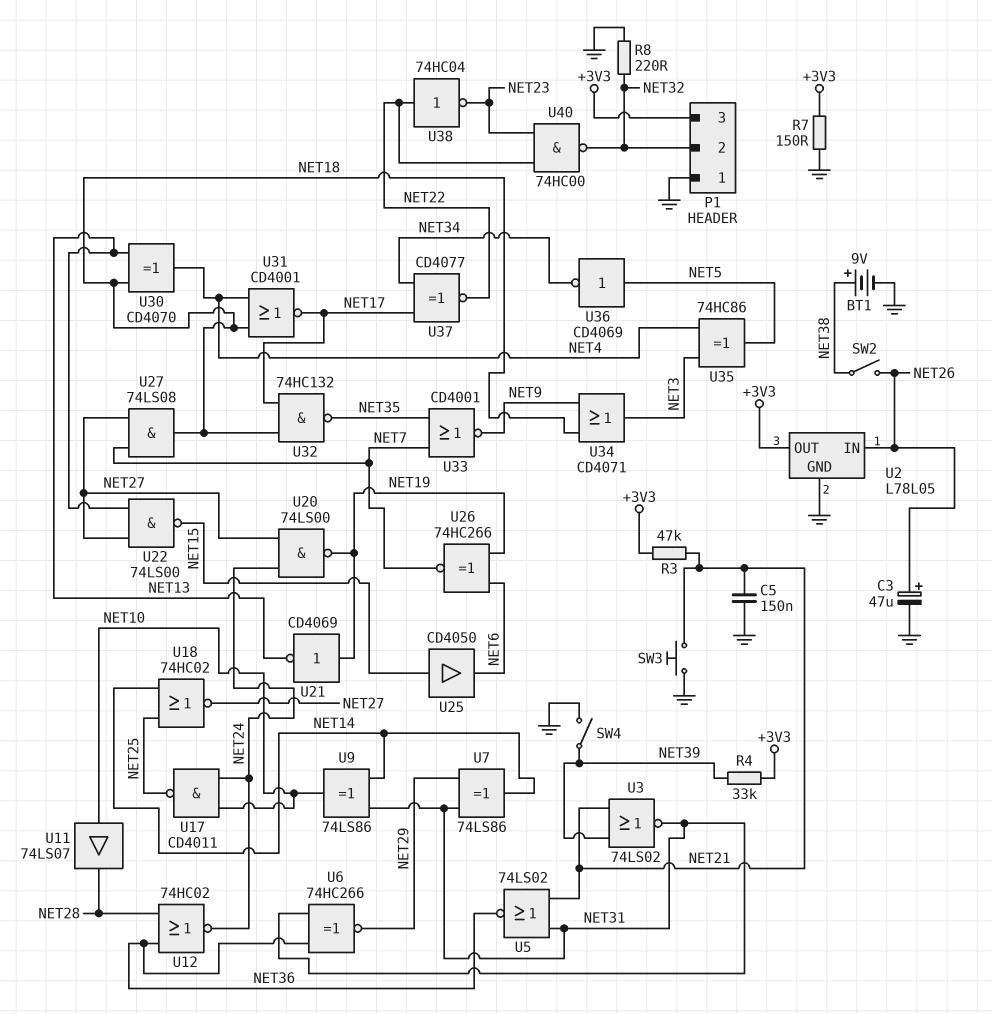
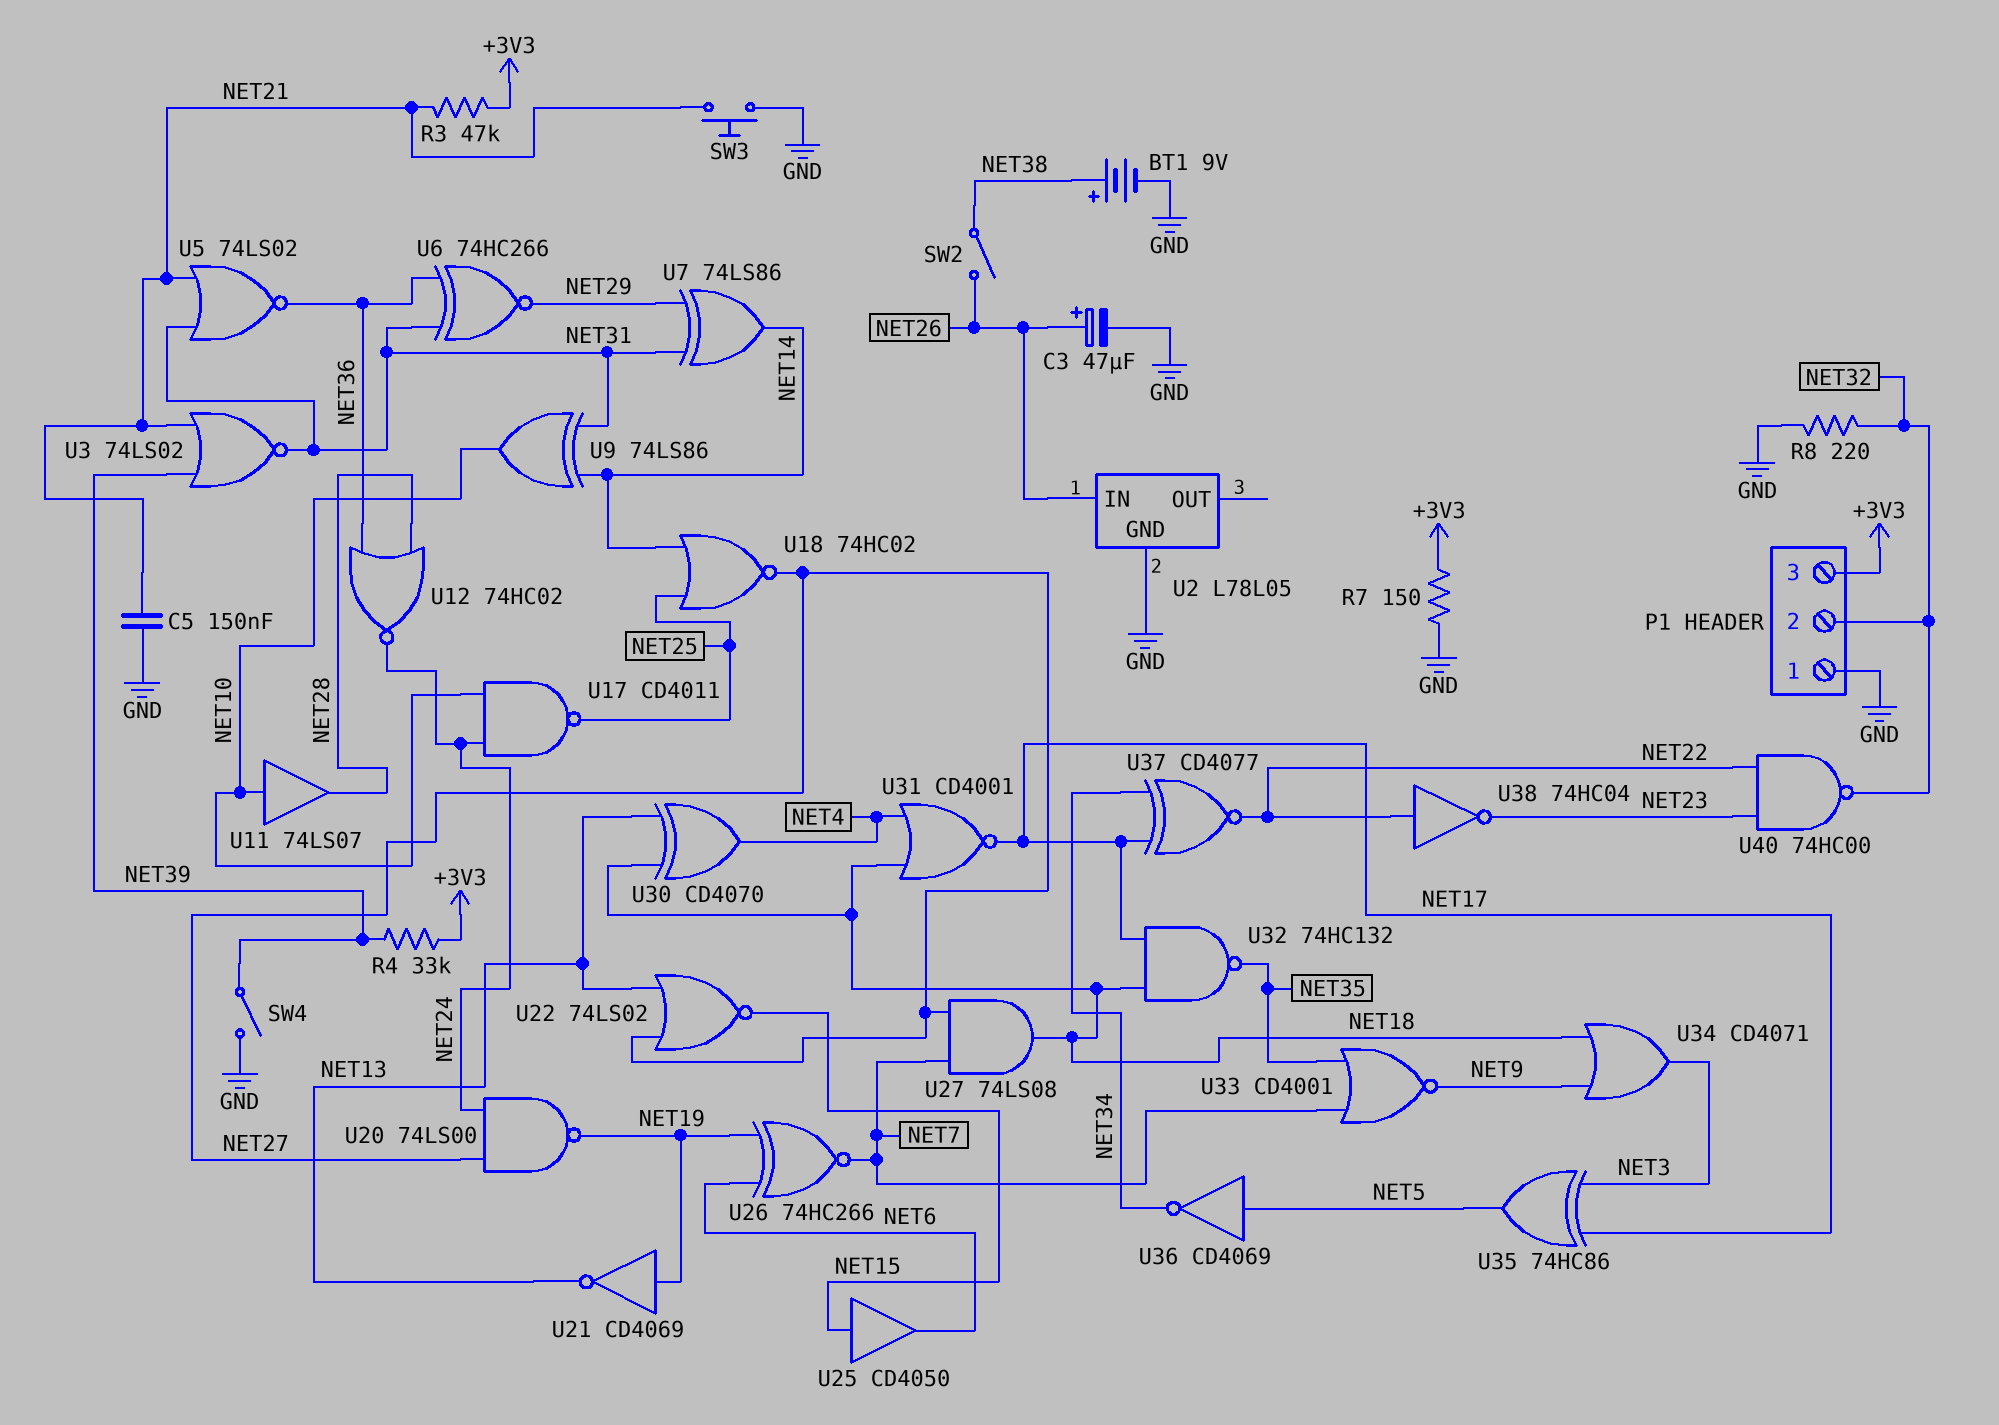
U2 pin OUT: +3V3 -> none
U22: NAND 74LS00 (in NET13, in NET27, out NET15) -> NOR 74LS02 (in NET13, in NET27, out NET15)
U35: XOR 74HC86 (in NET3, in NET4, out NET5) -> XOR 74HC86 (in NET3, in NET17, out NET5)

